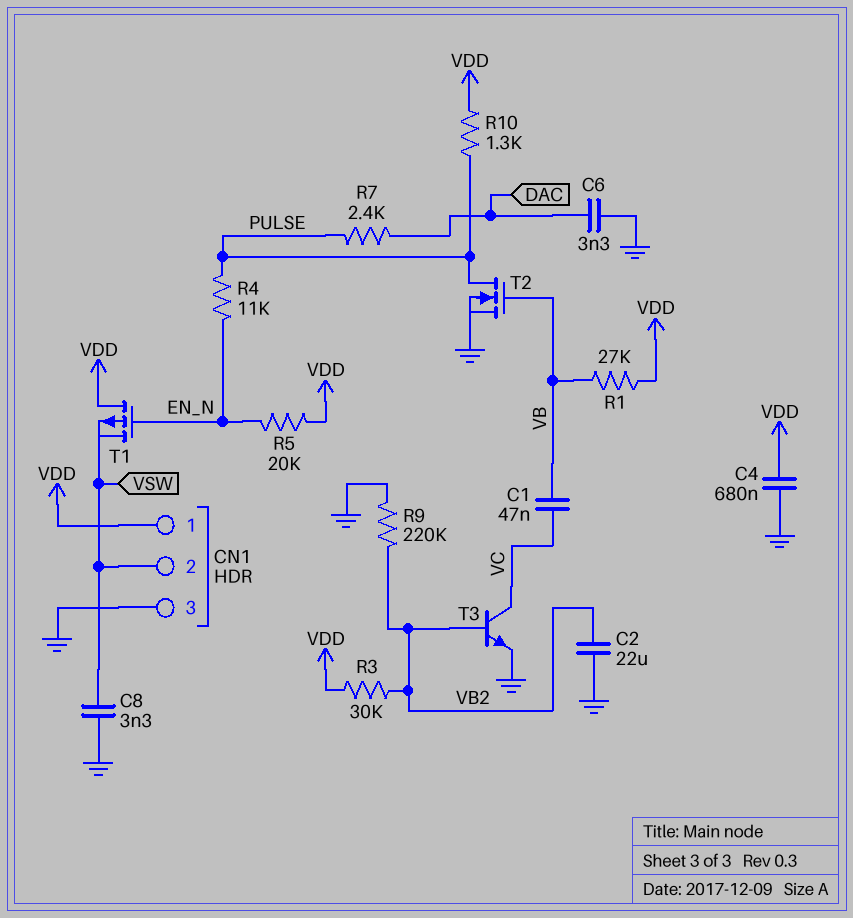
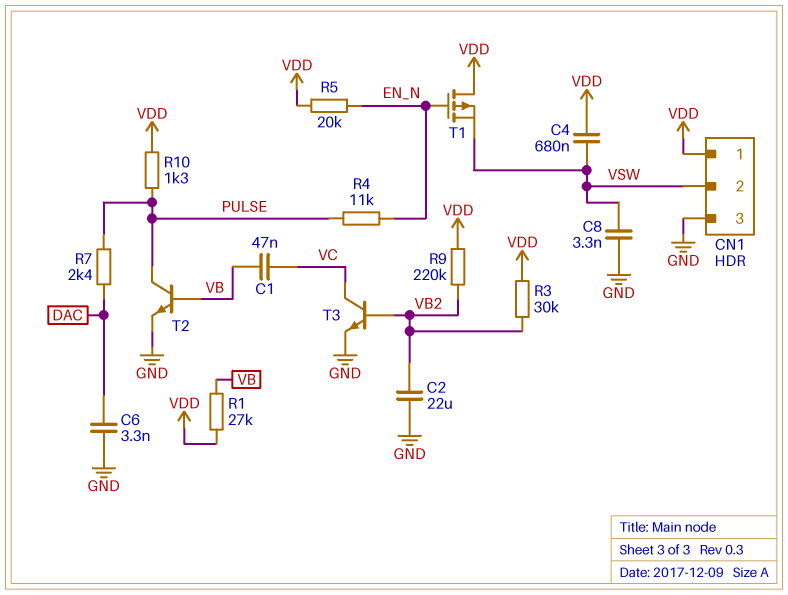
C4: 680nF (GND, VDD) -> 680nF (VDD, VSW)
R9: 220k (GND, VB2) -> 220k (VB2, VDD)
T2: NMOS (G VB, D PULSE, S GND) -> NPN (B VB, C PULSE, E GND)

